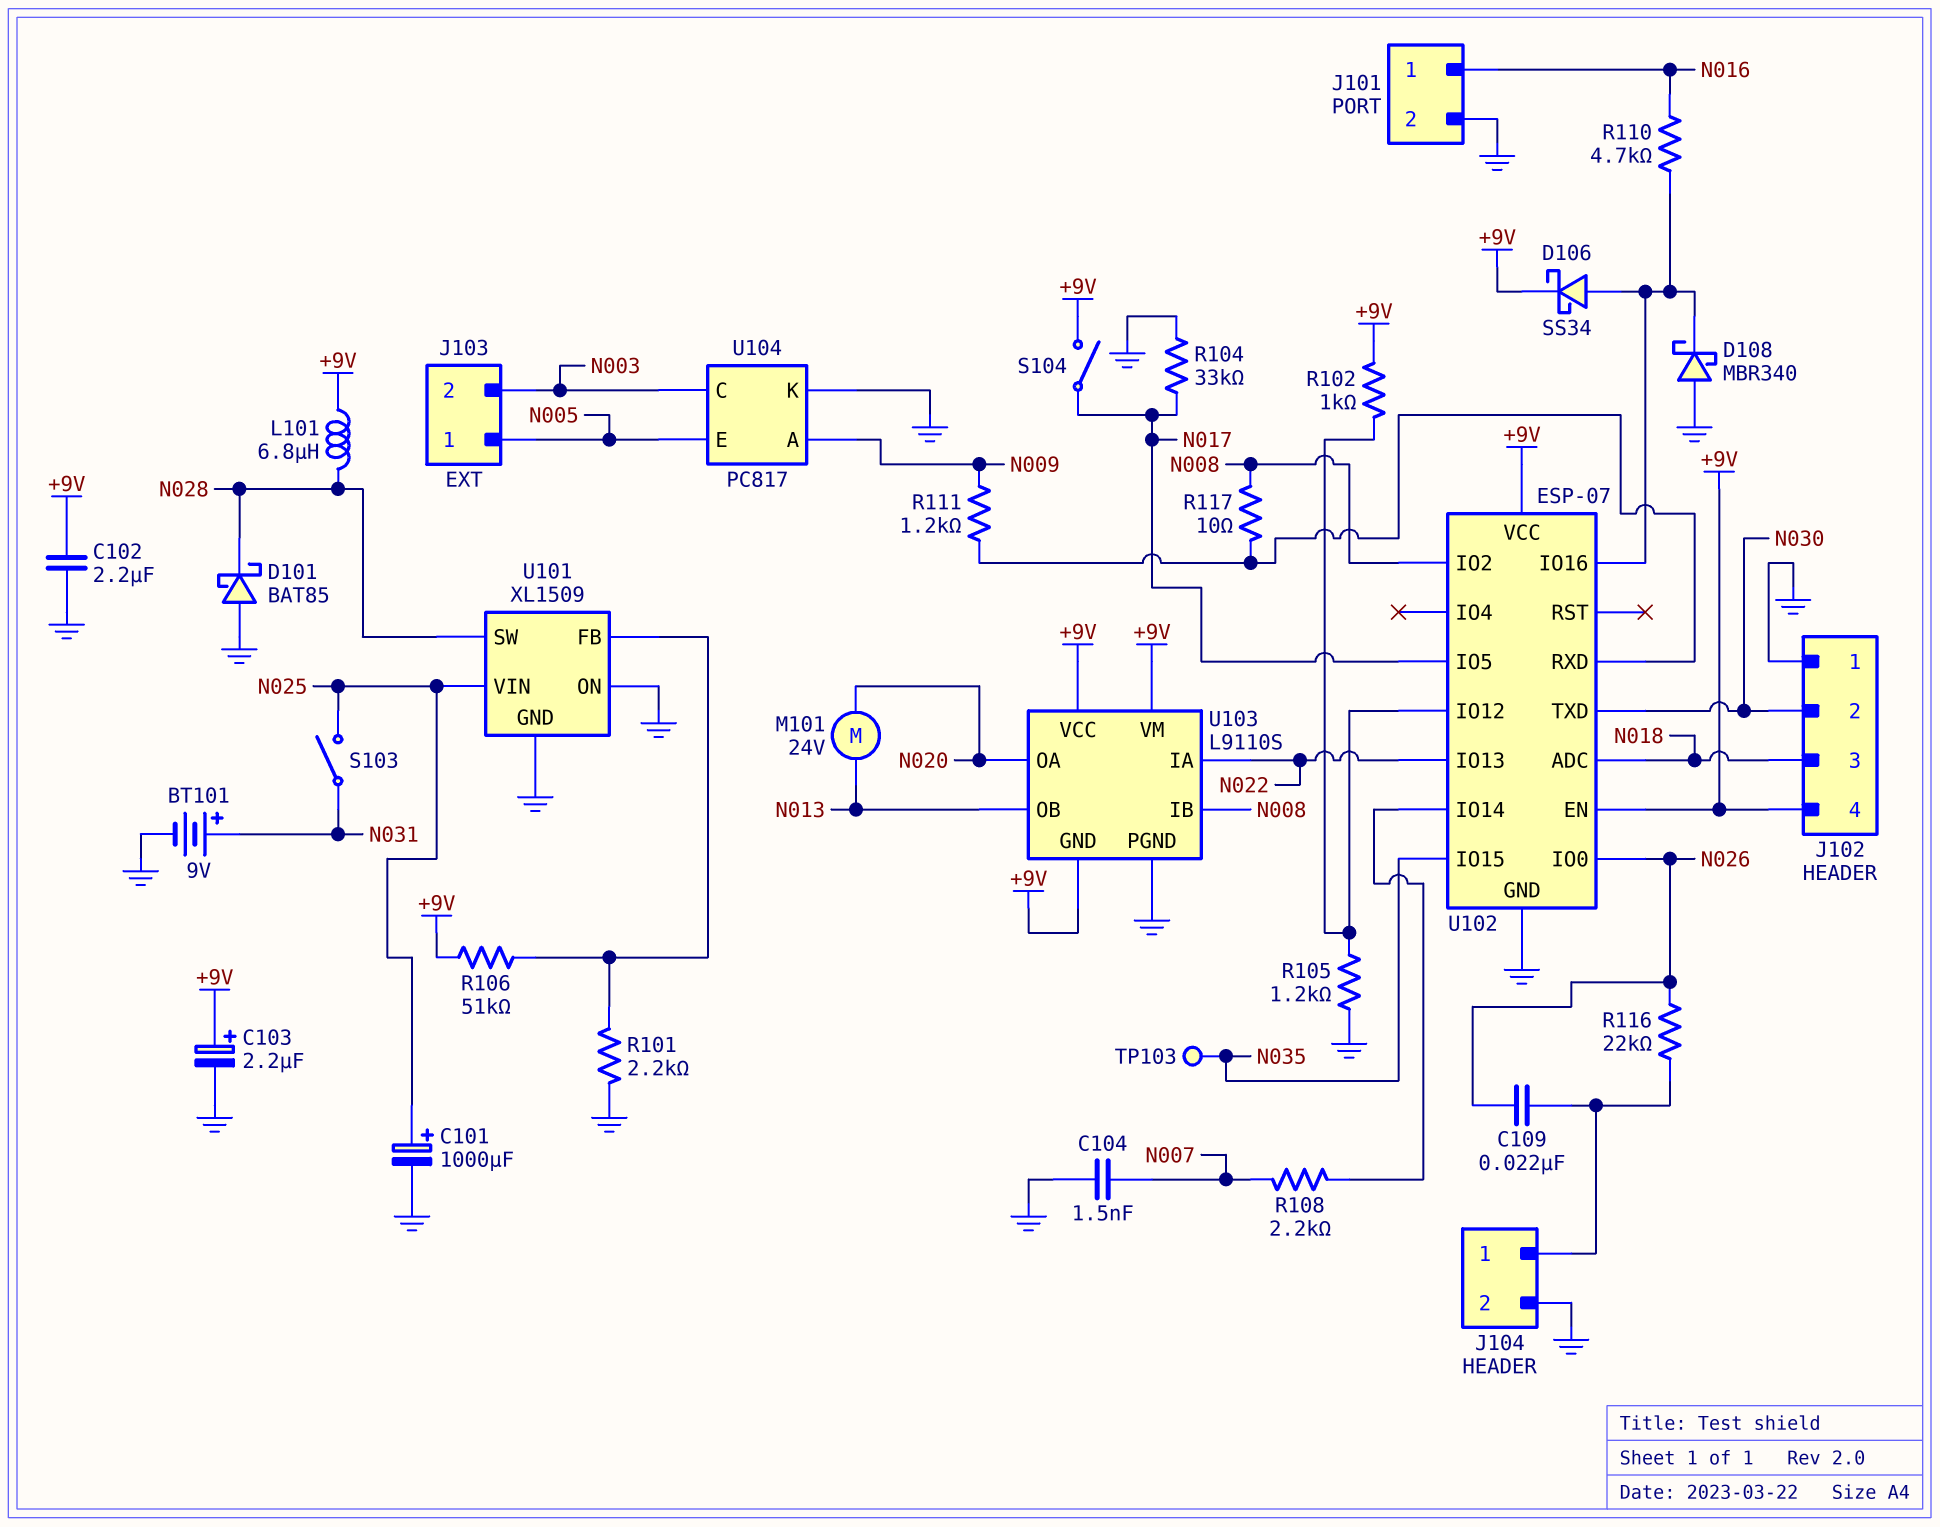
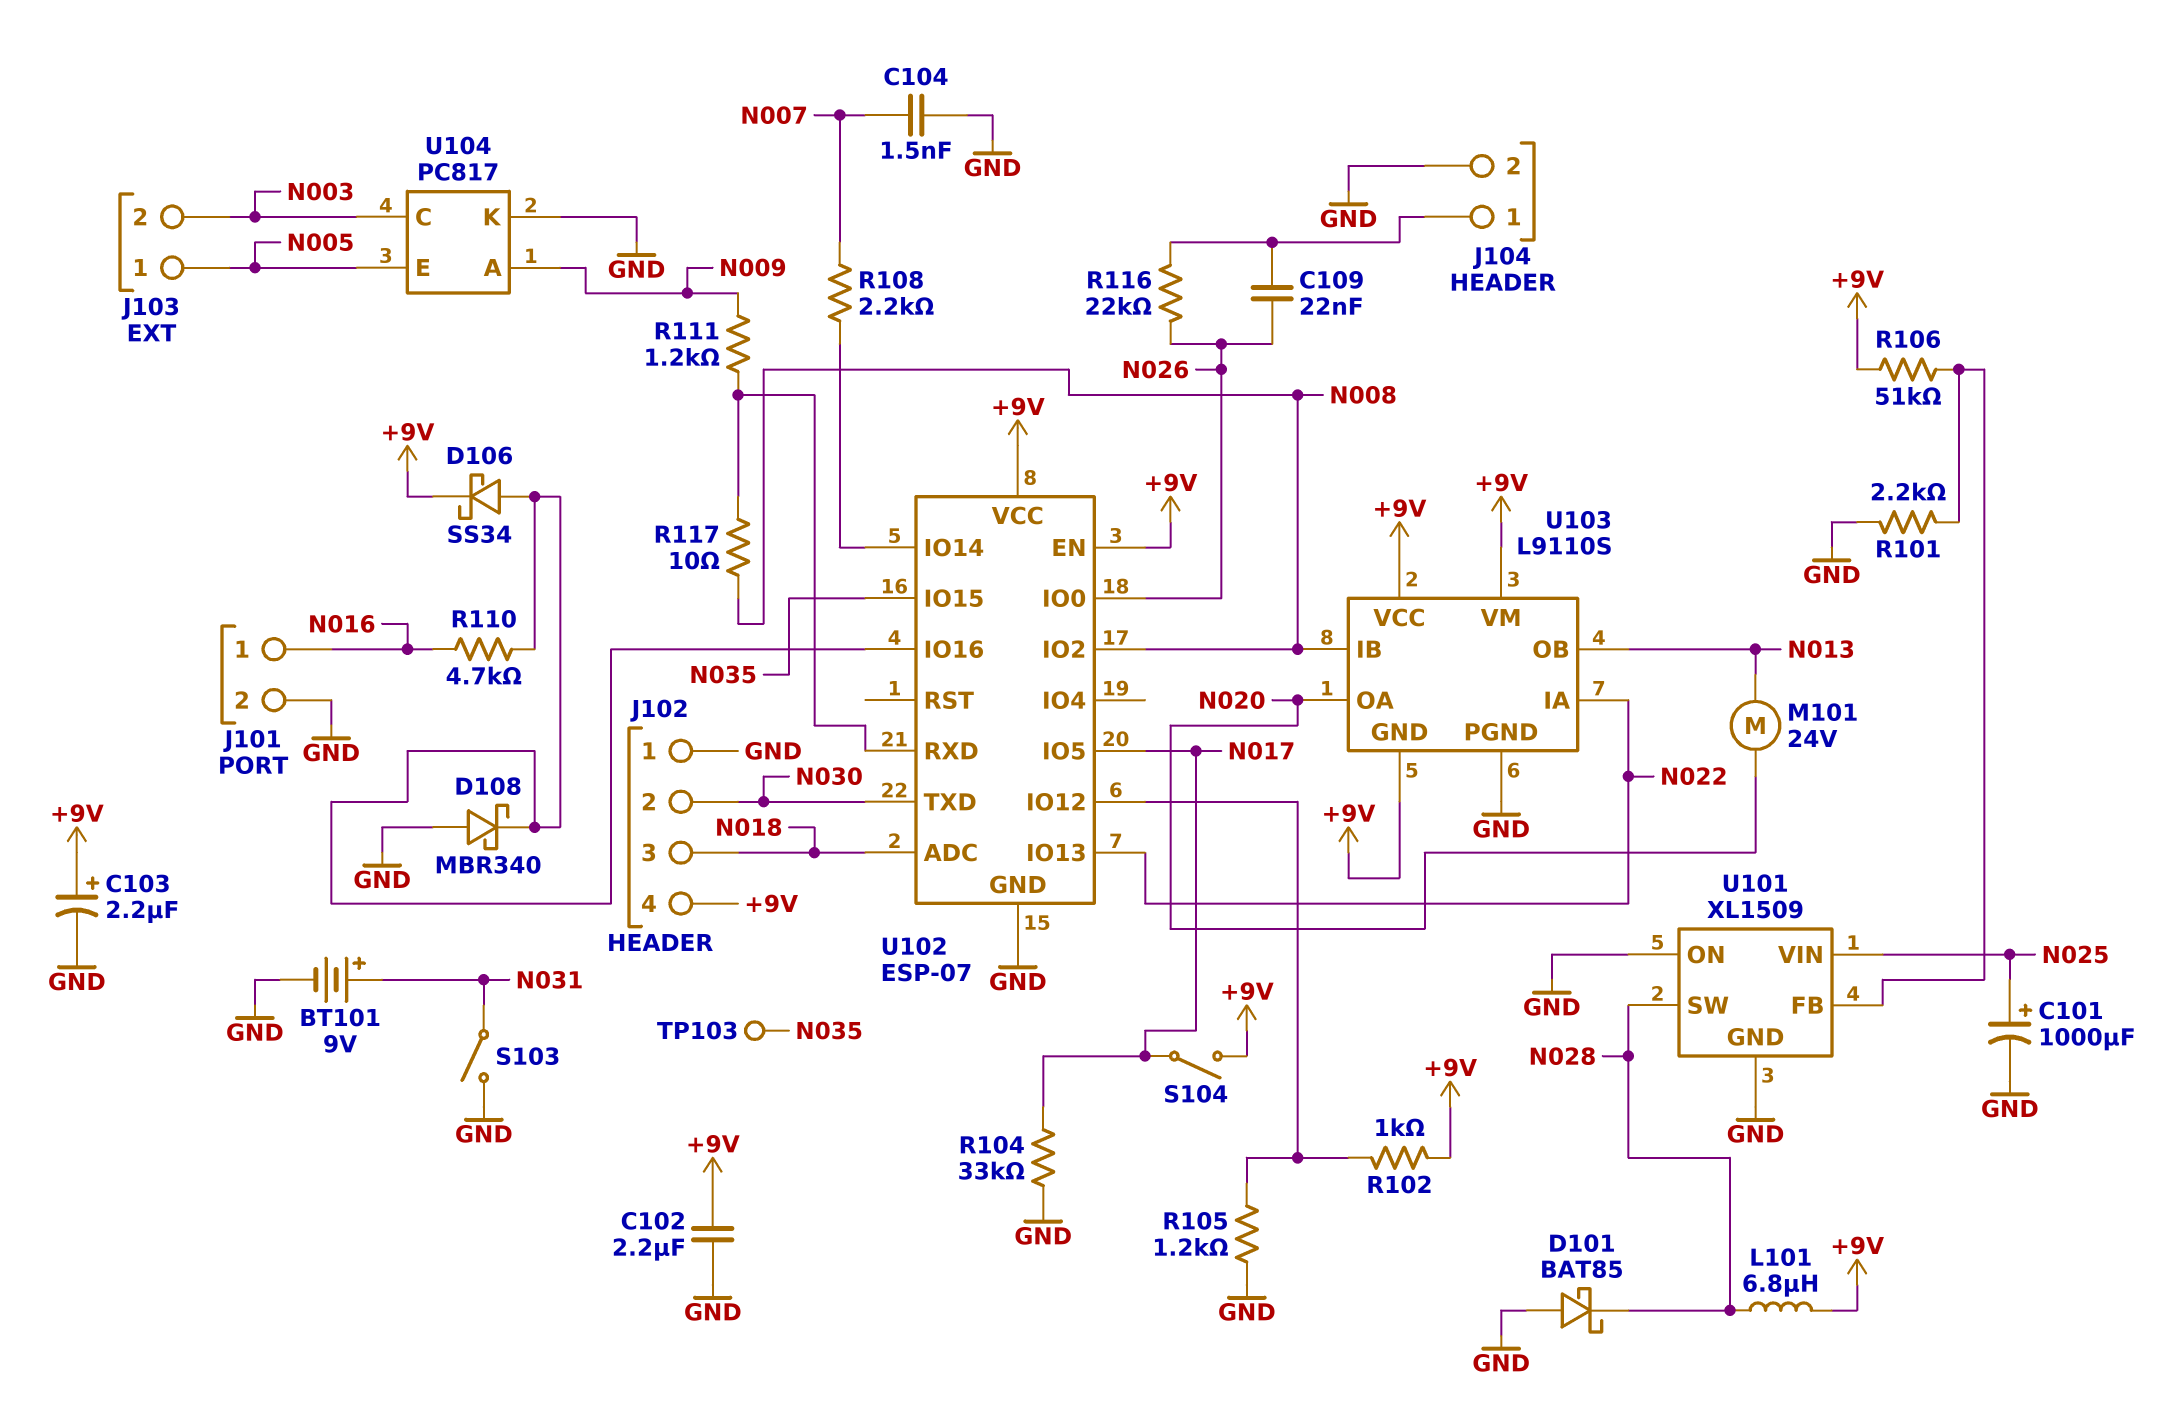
S103: switch (N025, N031) -> switch (GND, N031)

